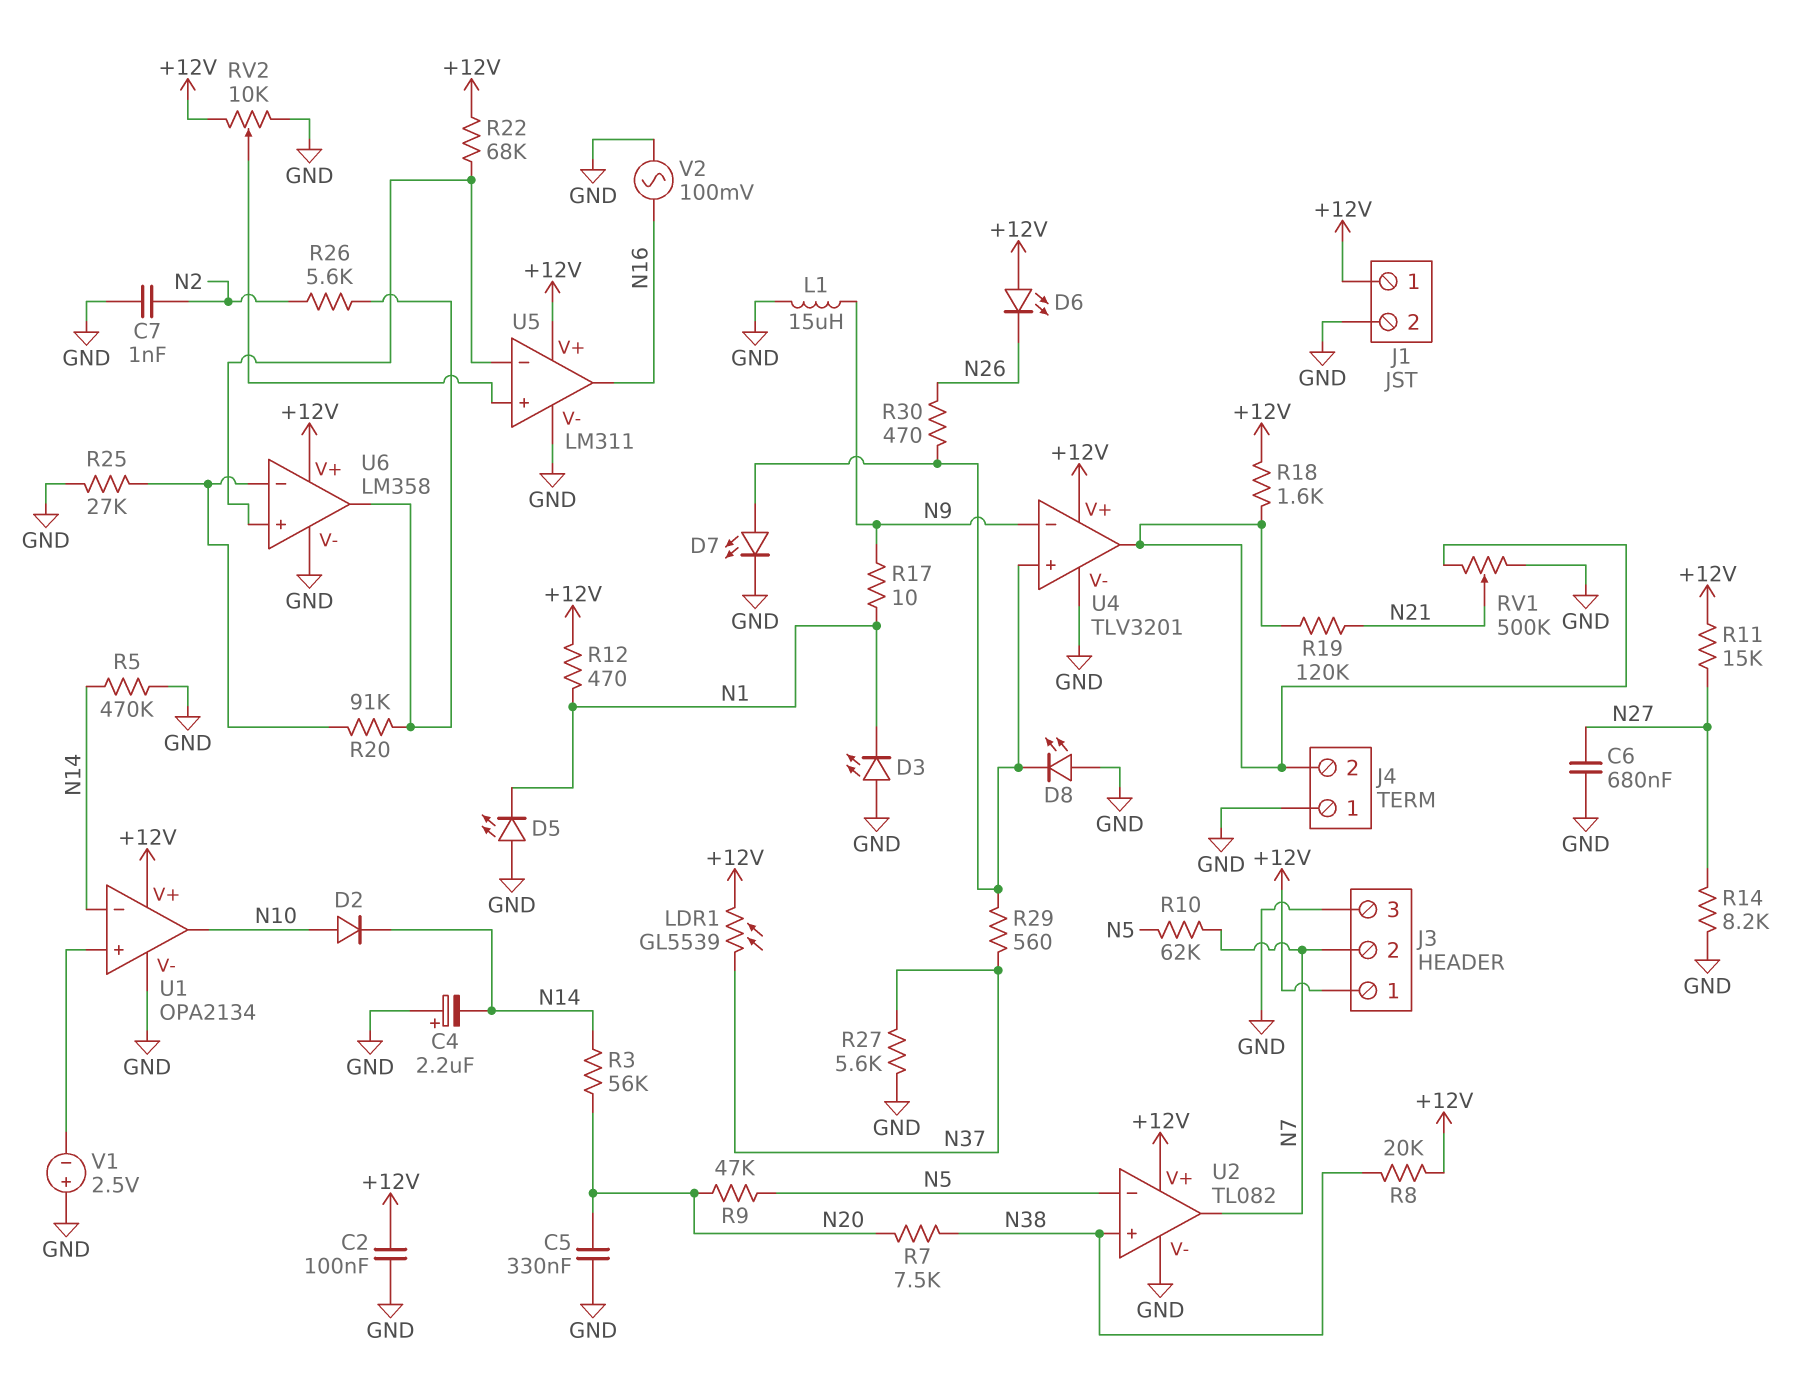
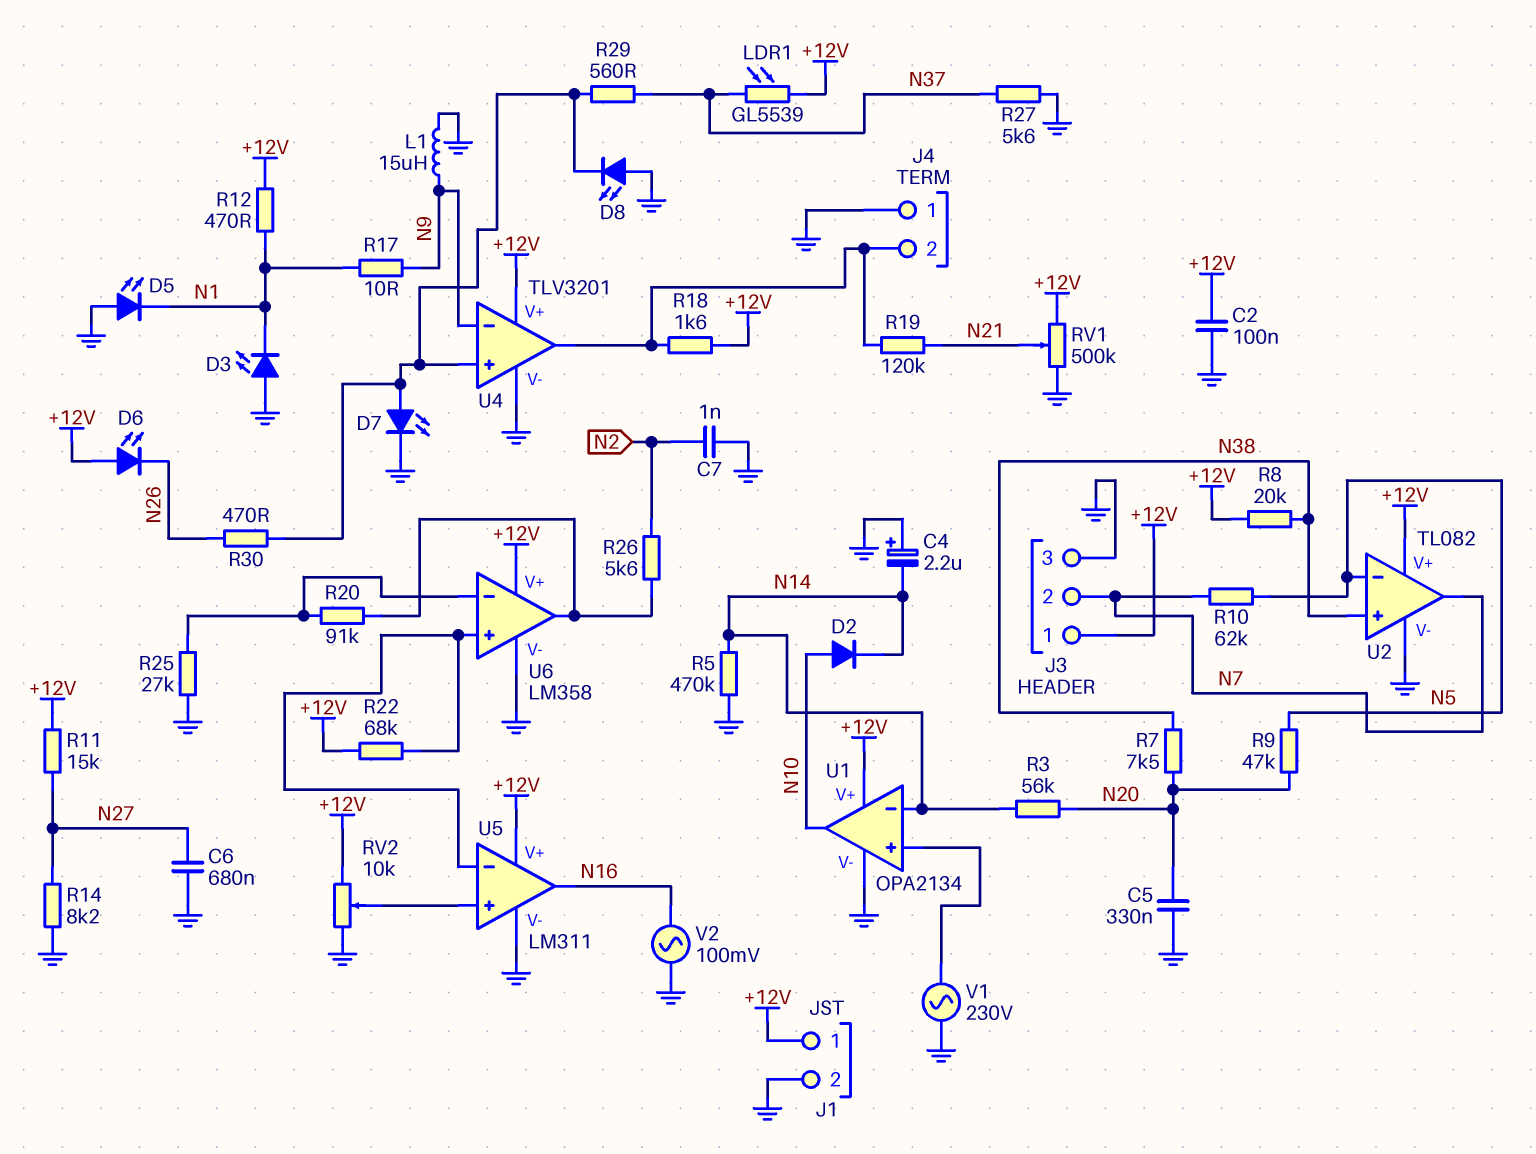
RV1: 500k (GND, J4/2, wiper N21) -> 500k (+12V, GND, wiper N21)
V1: 2.5V (plus GND, minus U1/in+) -> AC 230V (GND, U1/in+)

